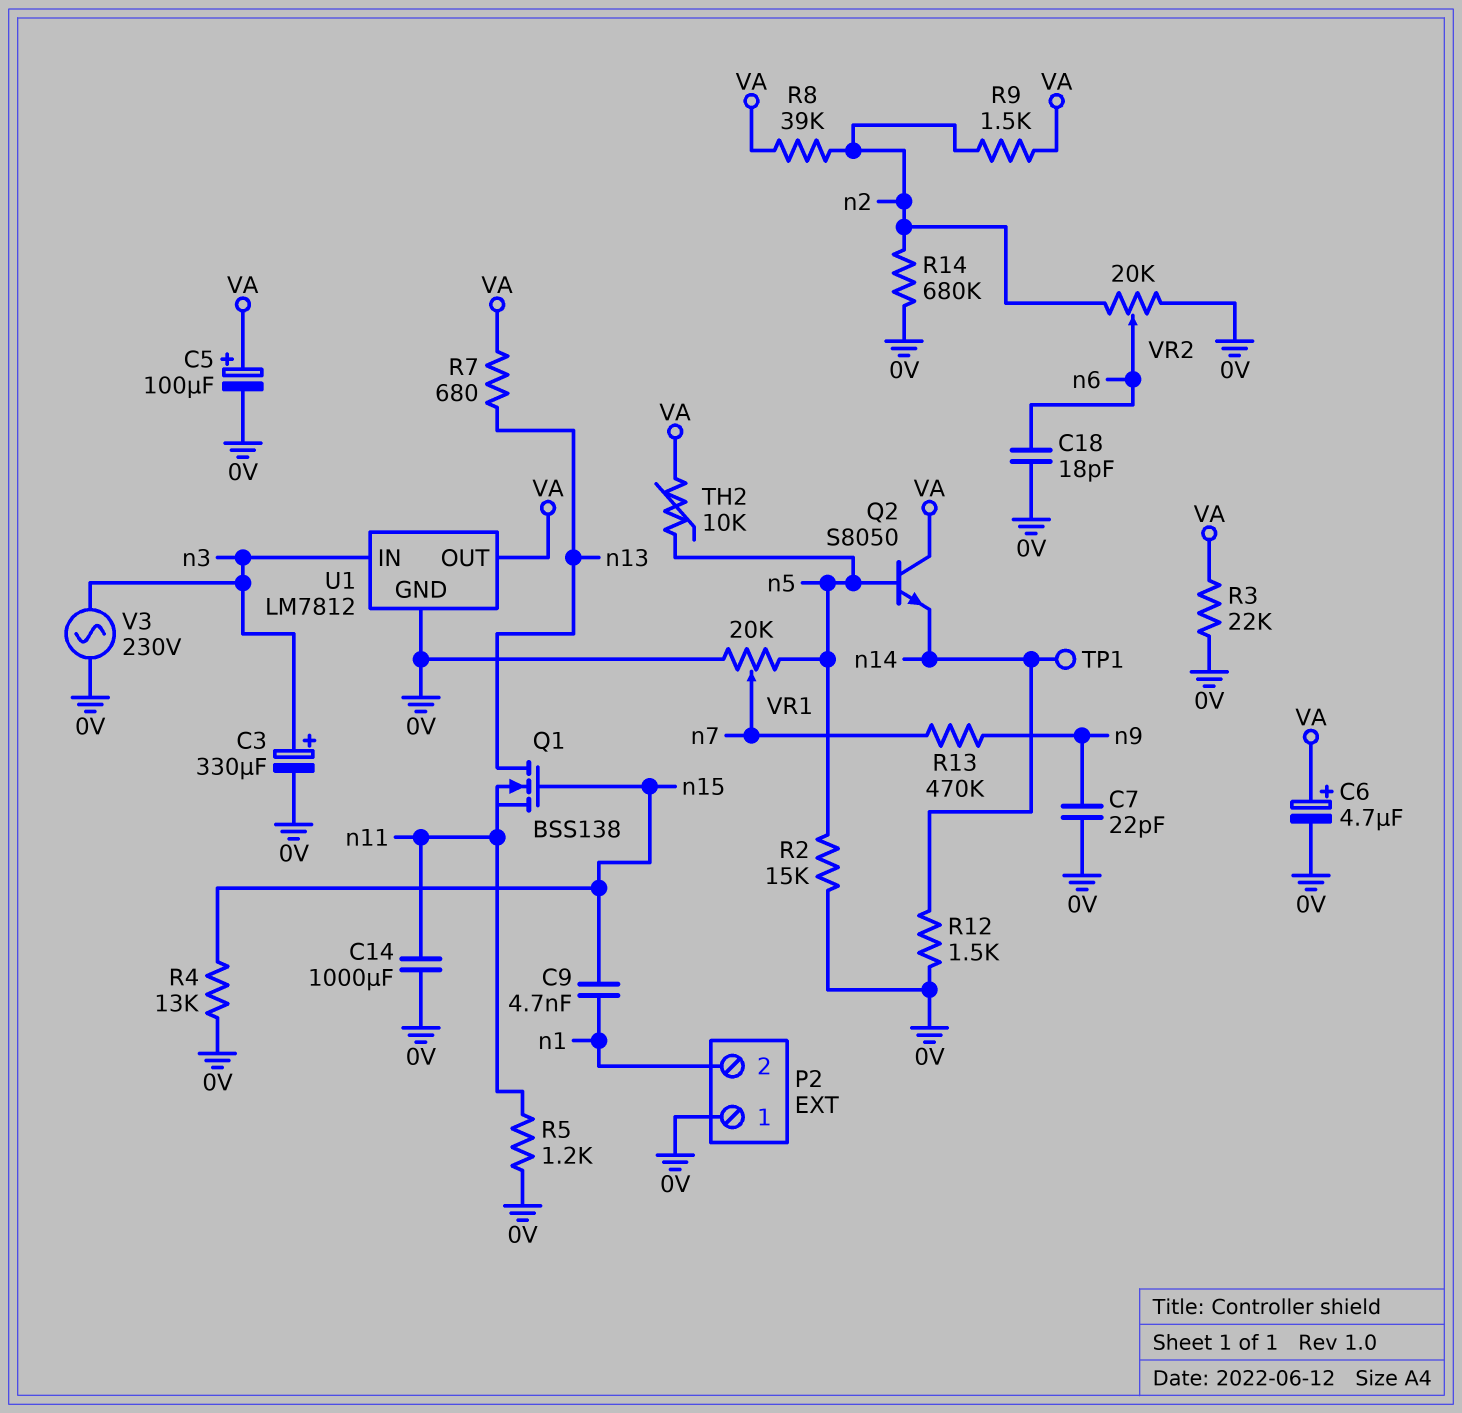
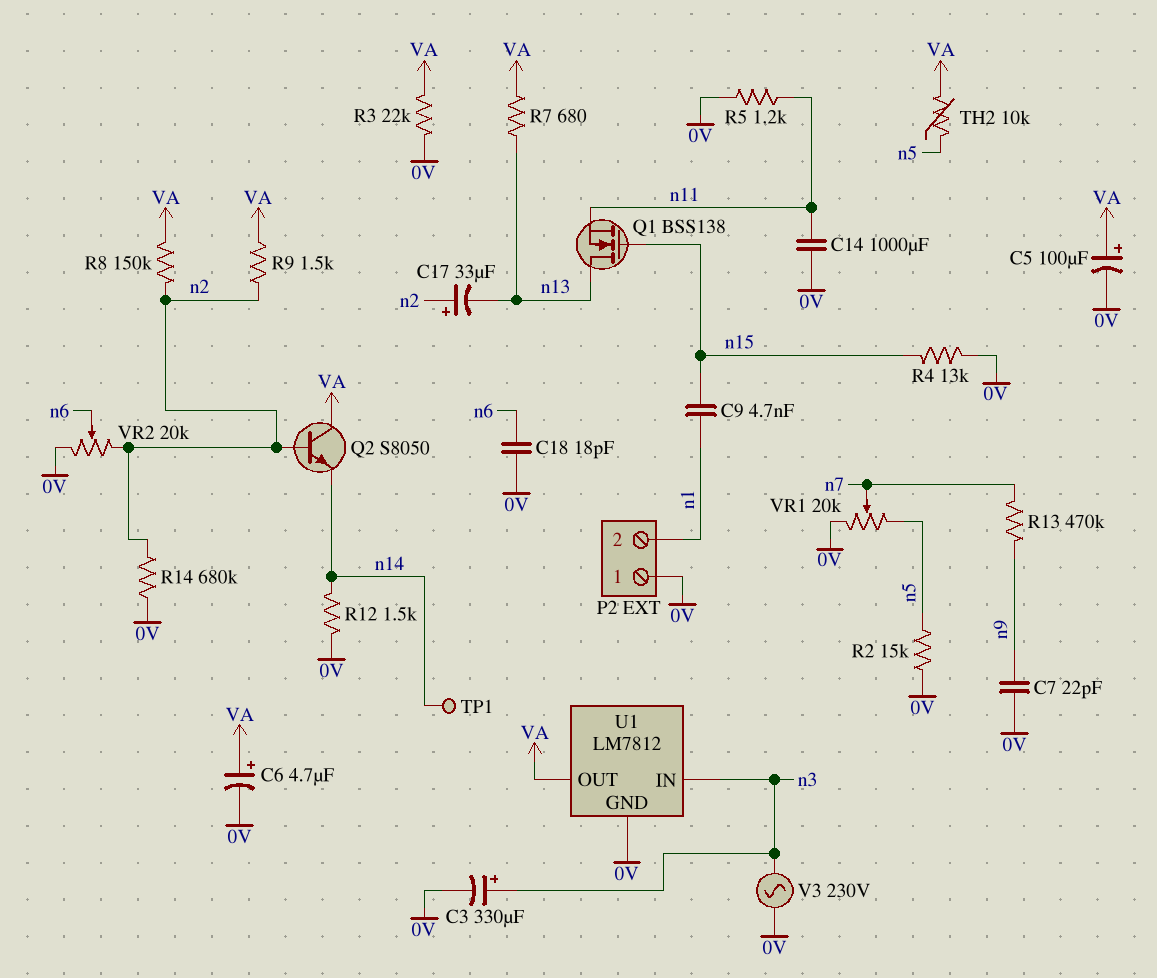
C17: none -> 33uF (plus n2, minus n13)
Q2: NPN S8050 (B n5, C VA, E n14) -> NPN S8050 (B n2, C VA, E n14)
R8: 39k (VA, n2) -> 150k (VA, n2)

